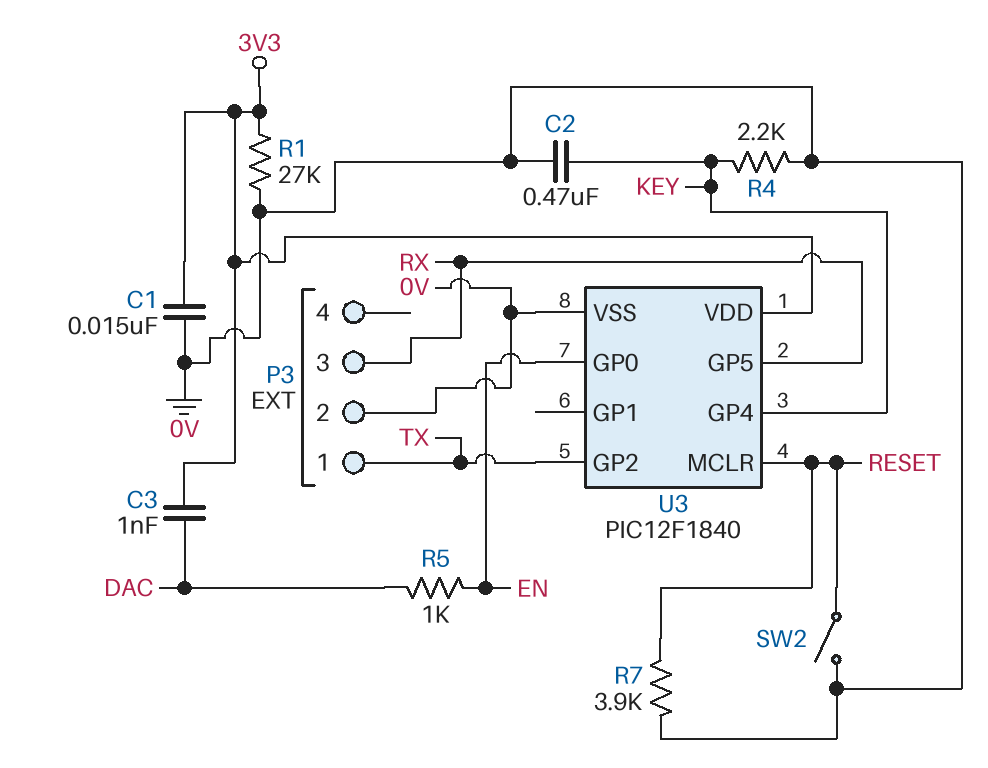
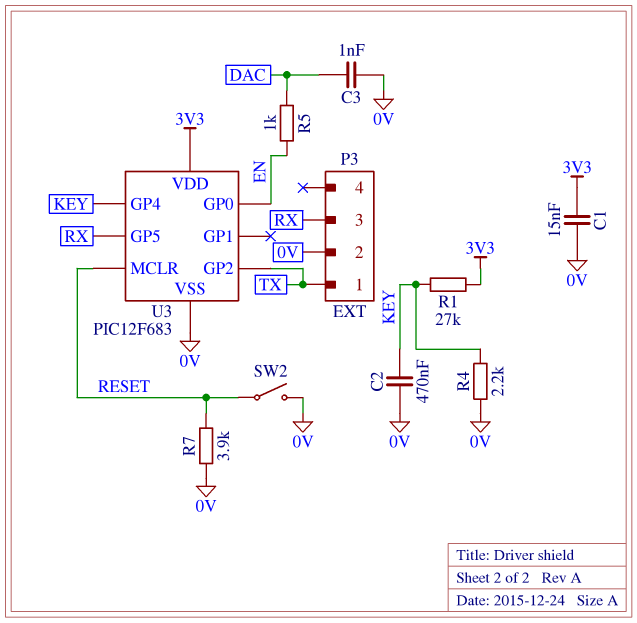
C3: 1nF (3V3, DAC) -> 1nF (0V, DAC)
R1: 27k (0V, 3V3) -> 27k (3V3, KEY)
U3: PIC12F1840 -> PIC12F683

